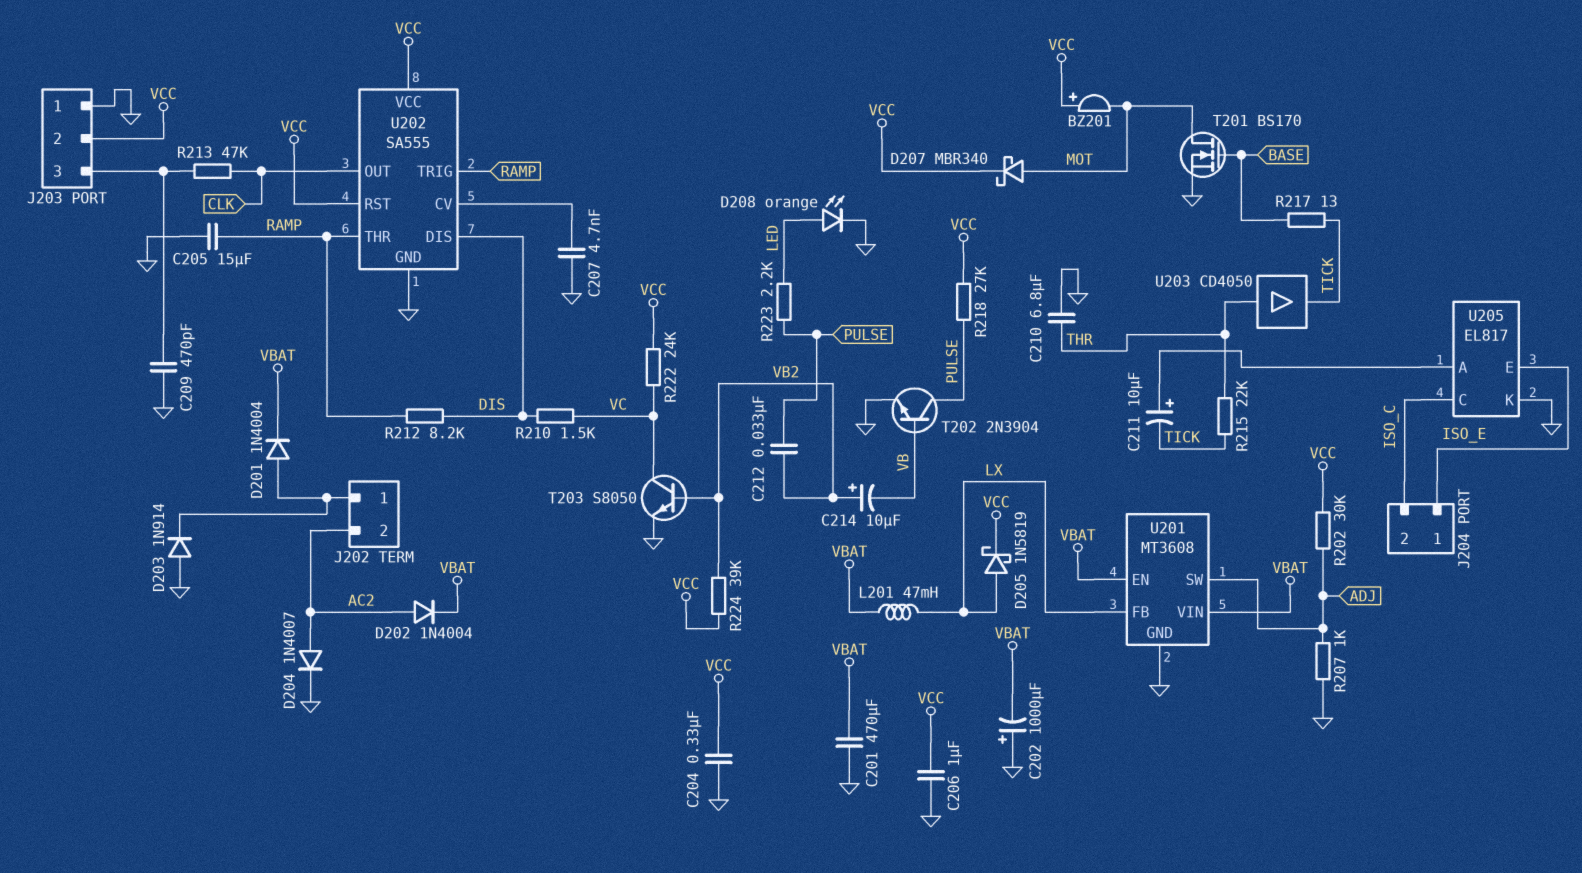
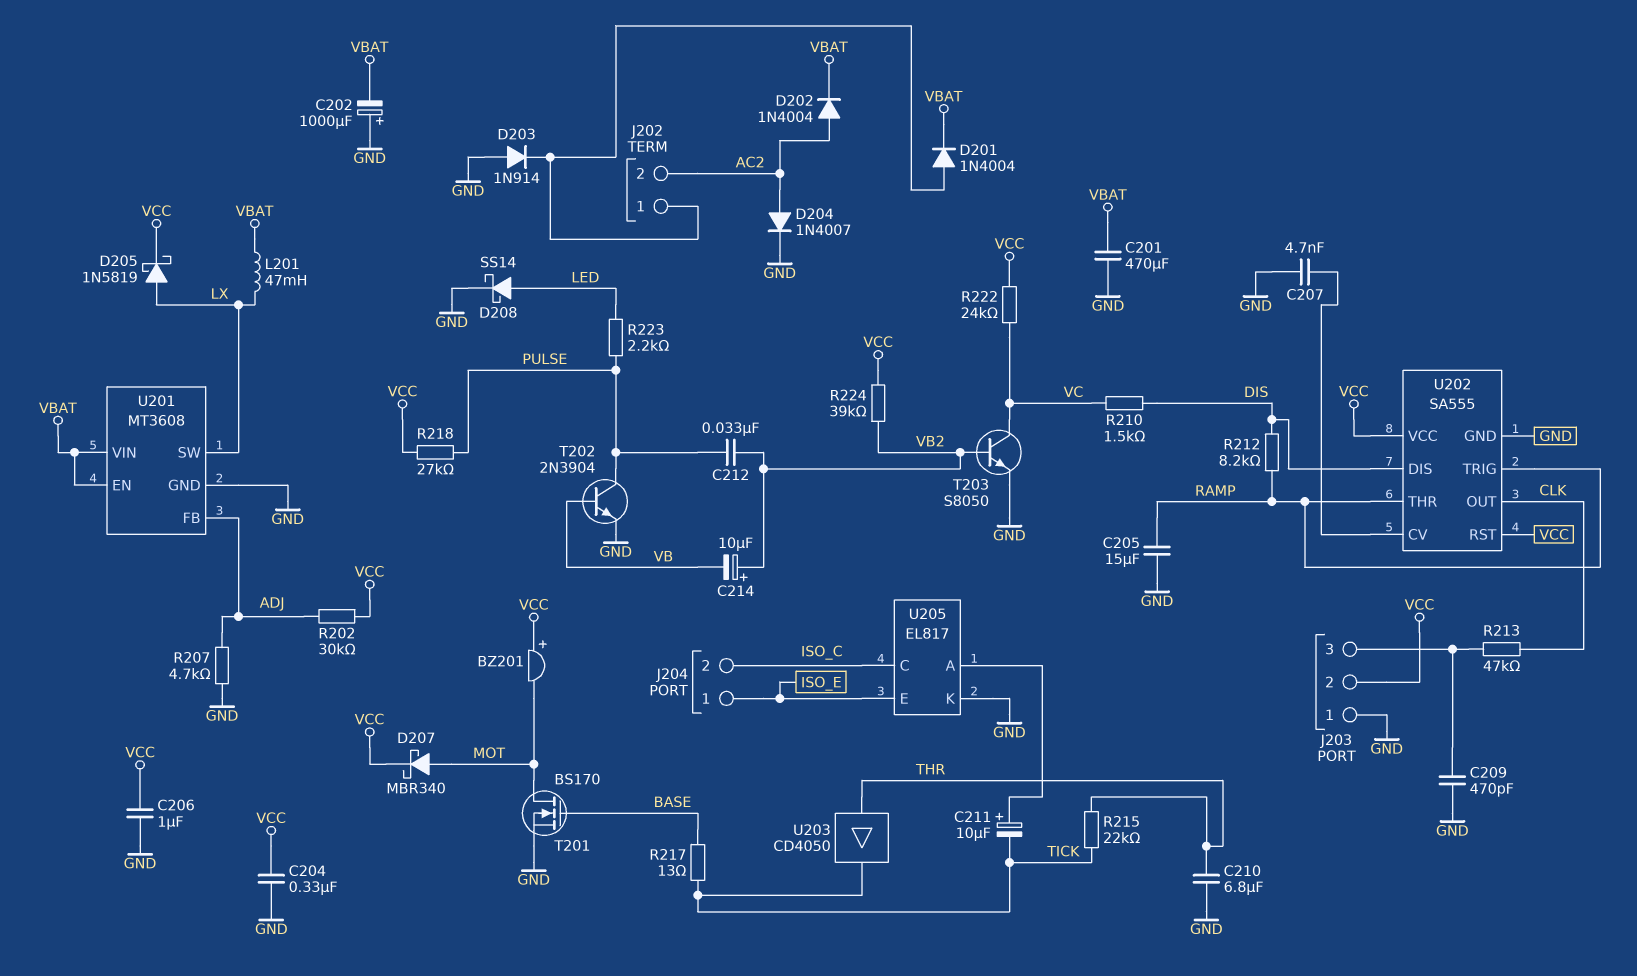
D208: LED orange (A LED, K GND) -> schottky SS14 (A LED, K GND)
R207: 1k (ADJ, GND) -> 4.7k (ADJ, GND)
U201 pin FB: LX -> ADJ
U201 pin SW: ADJ -> LX

